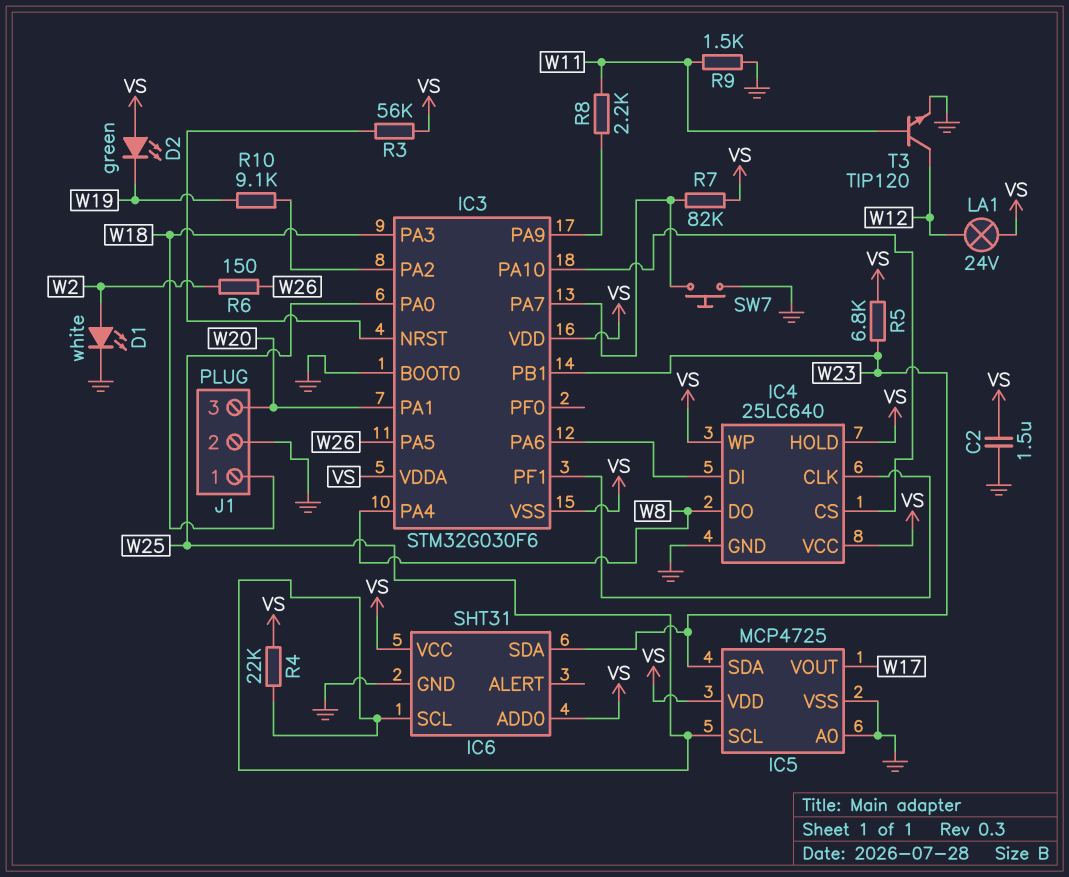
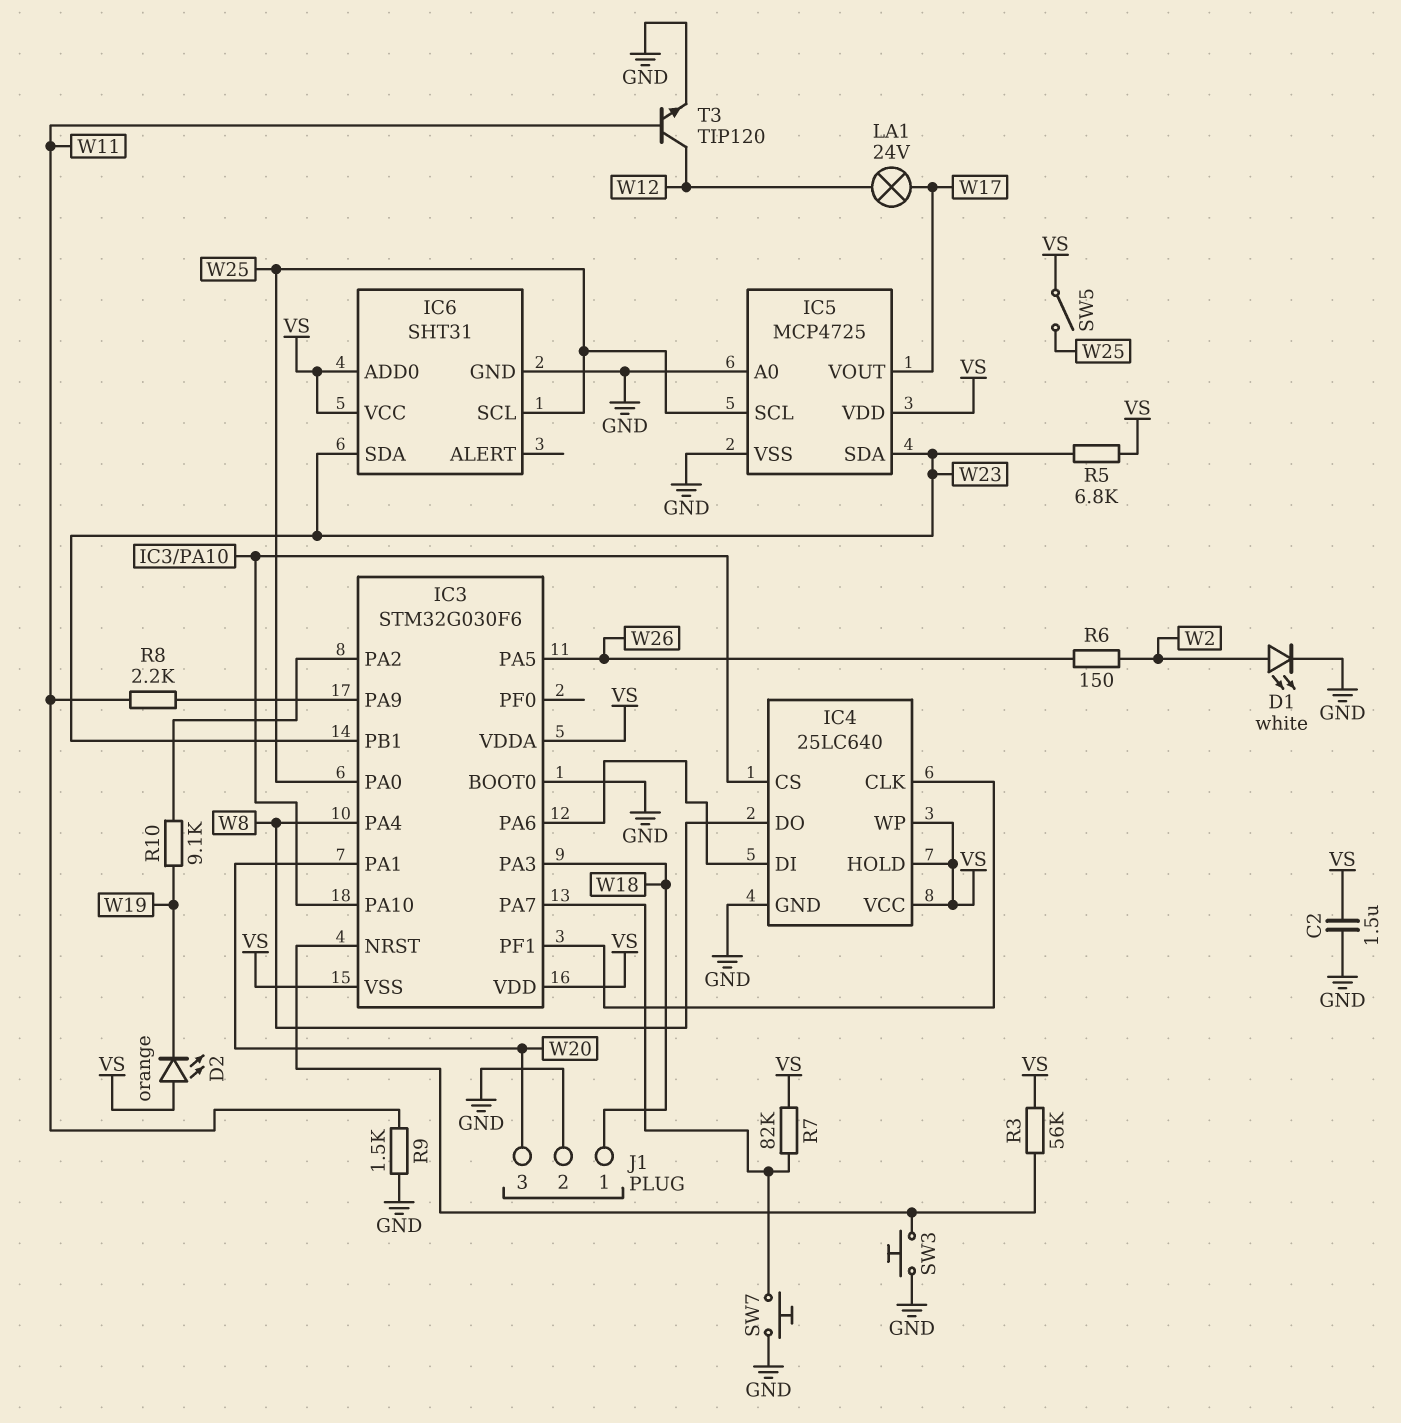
D2: LED green (A VS, K W19) -> LED orange (A VS, K W19)
LA1: lamp 24V (VS, W12) -> lamp 24V (W12, W17)
R4: 22k (VS, W25) -> none
SW3: none -> button (GND, IC3/NRST)
SW5: none -> switch (VS, W25)

